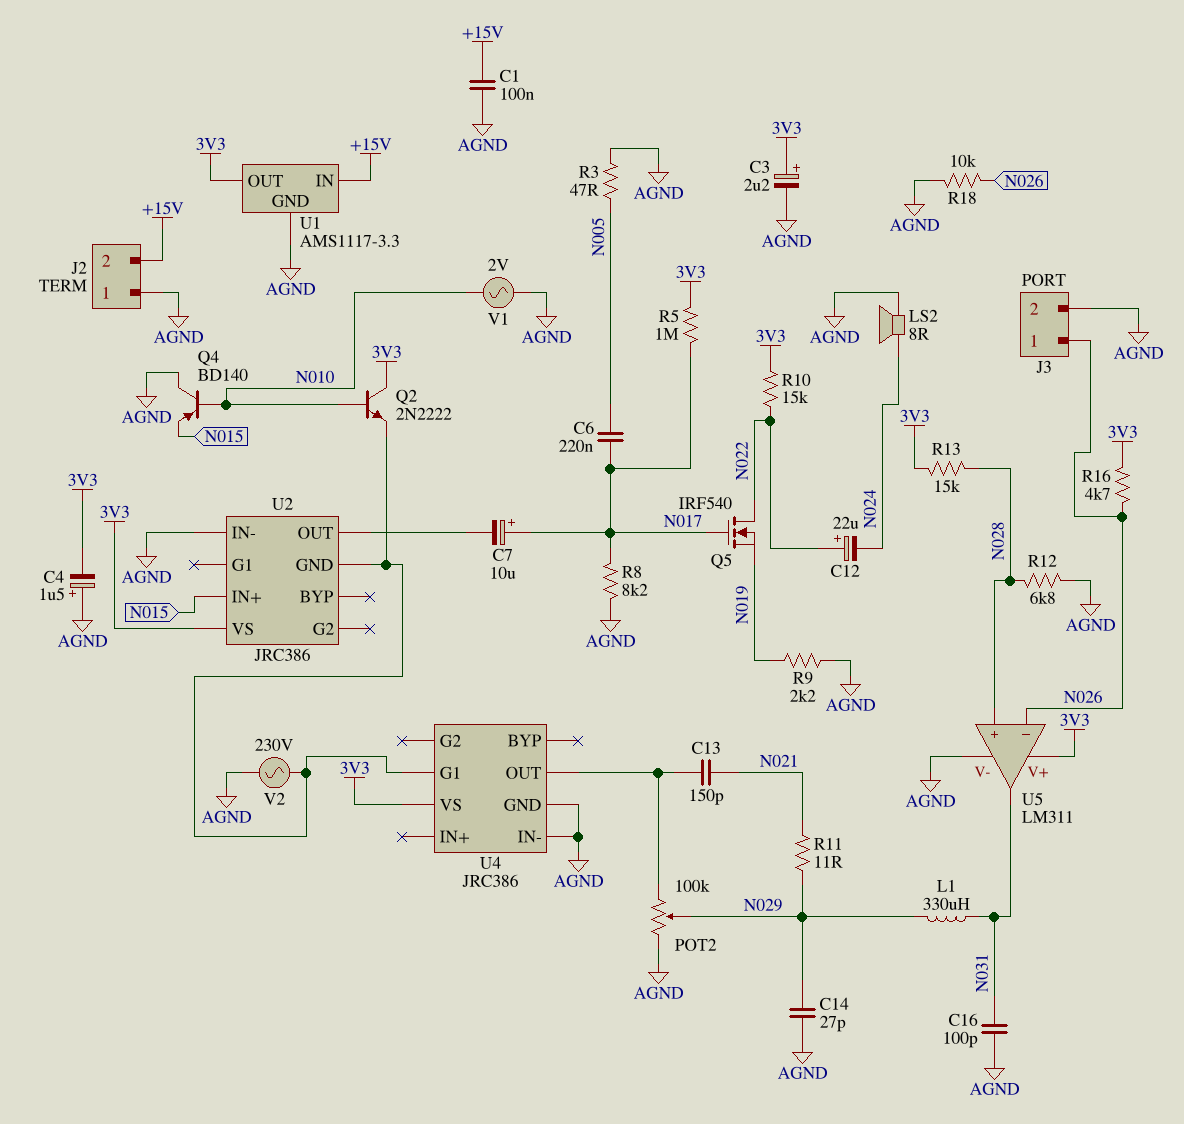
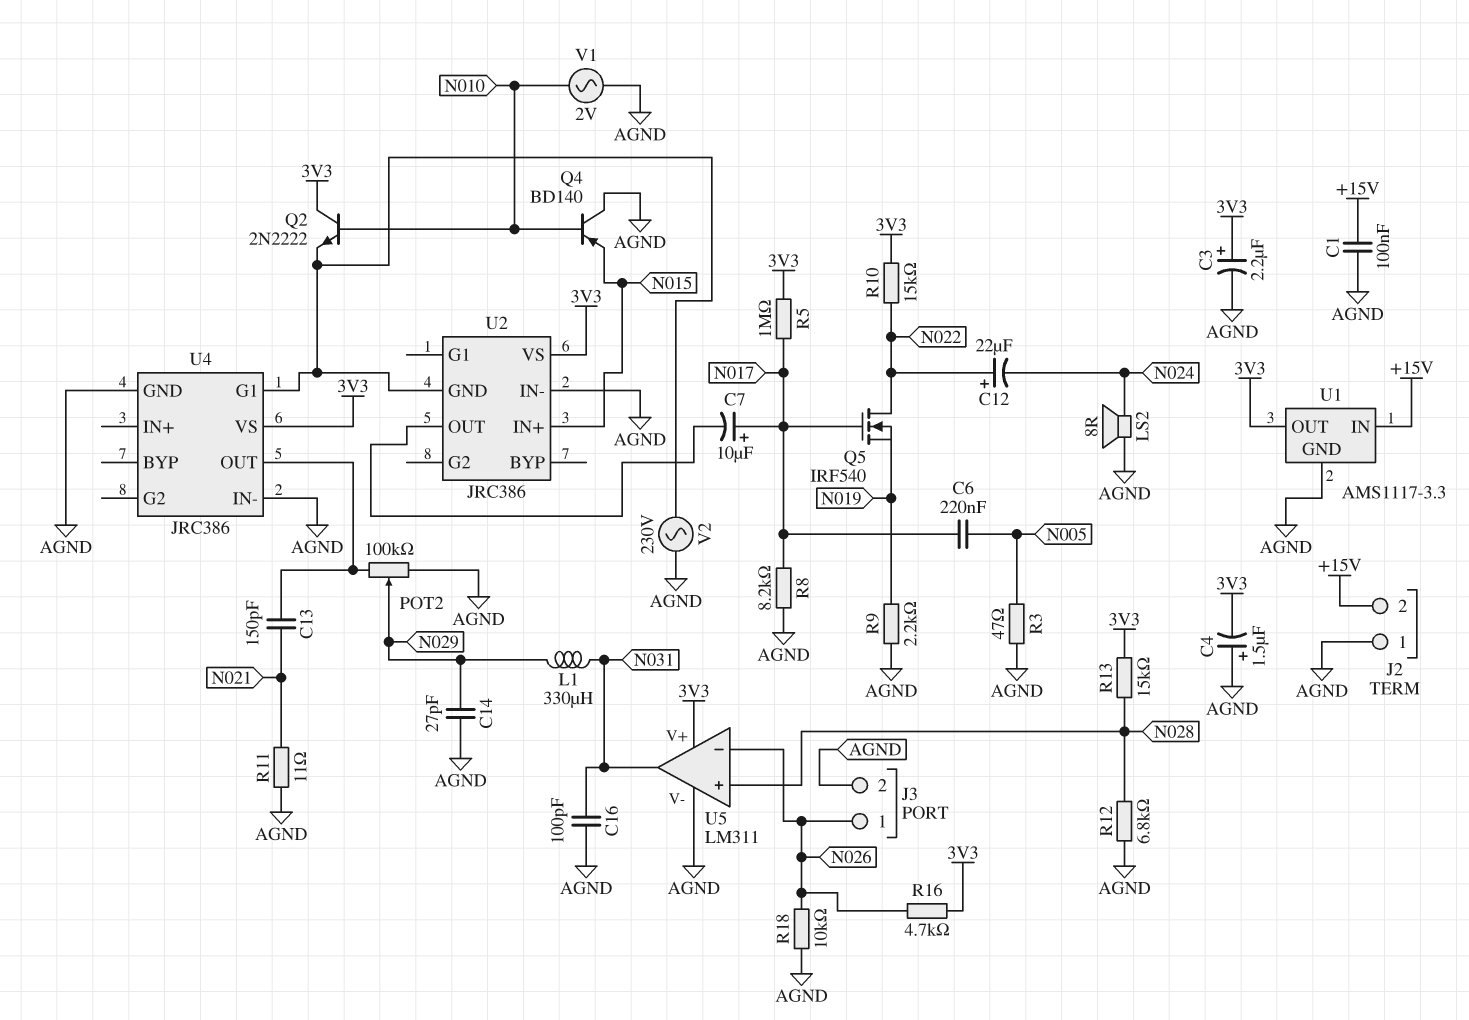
R11: 11 (N021, N029) -> 11 (AGND, N021)

